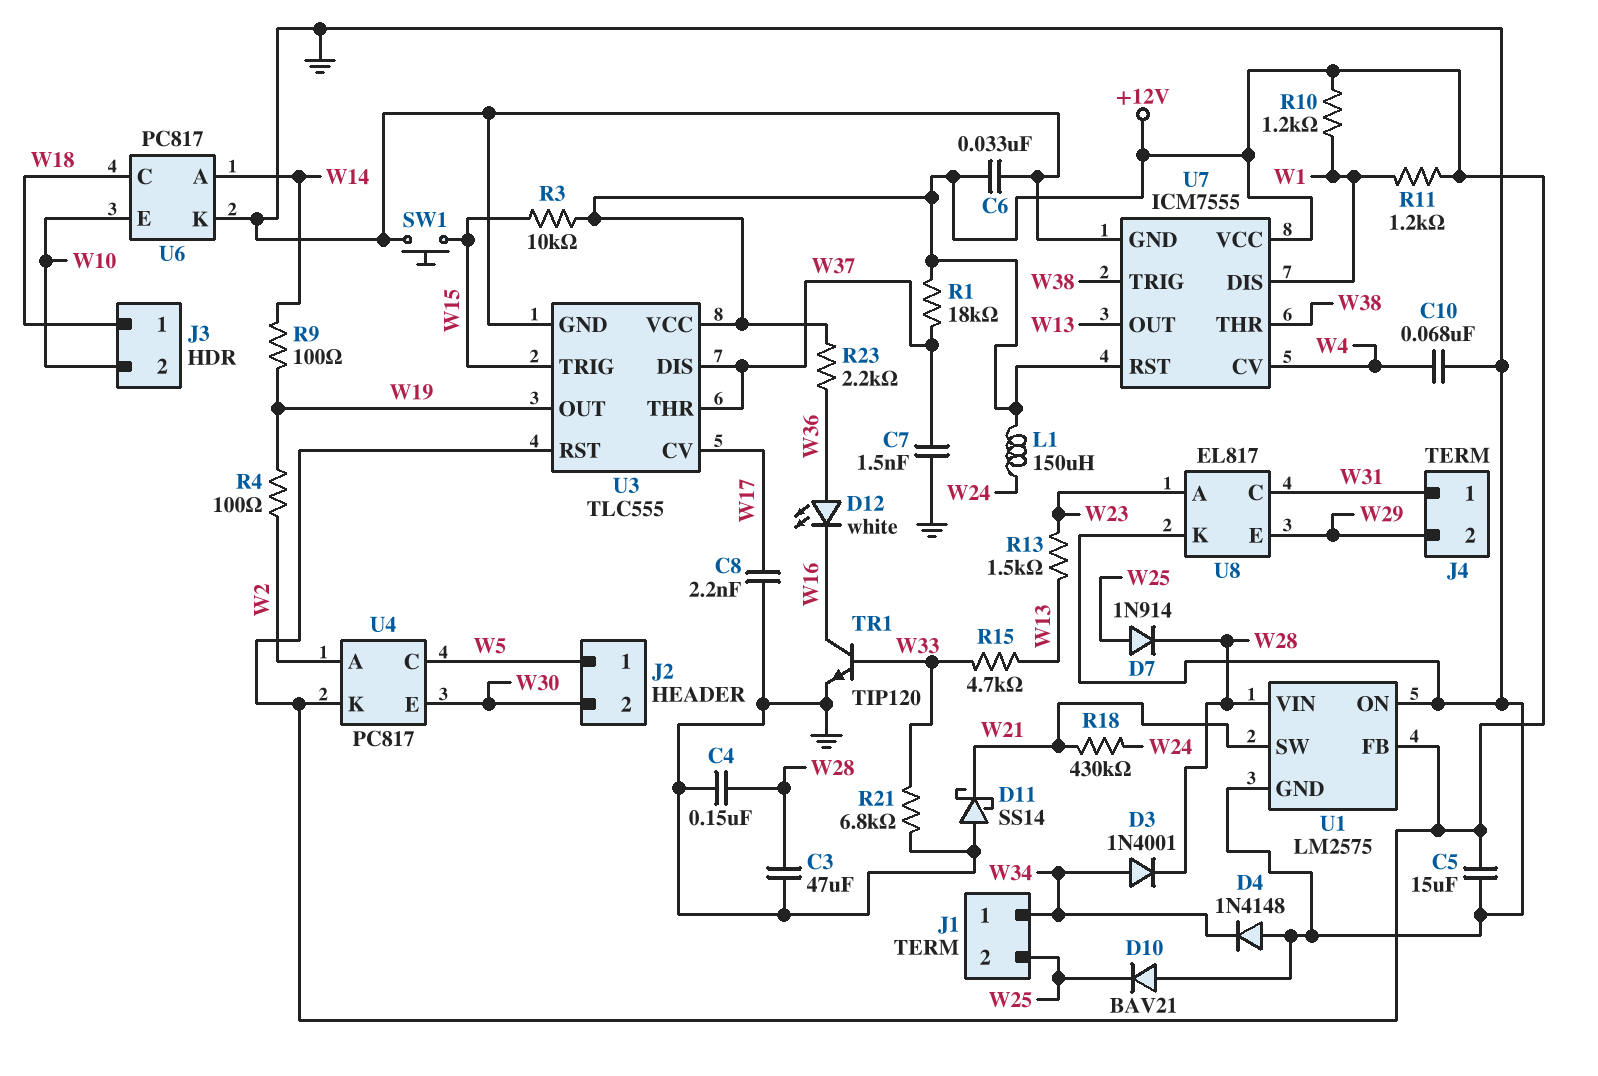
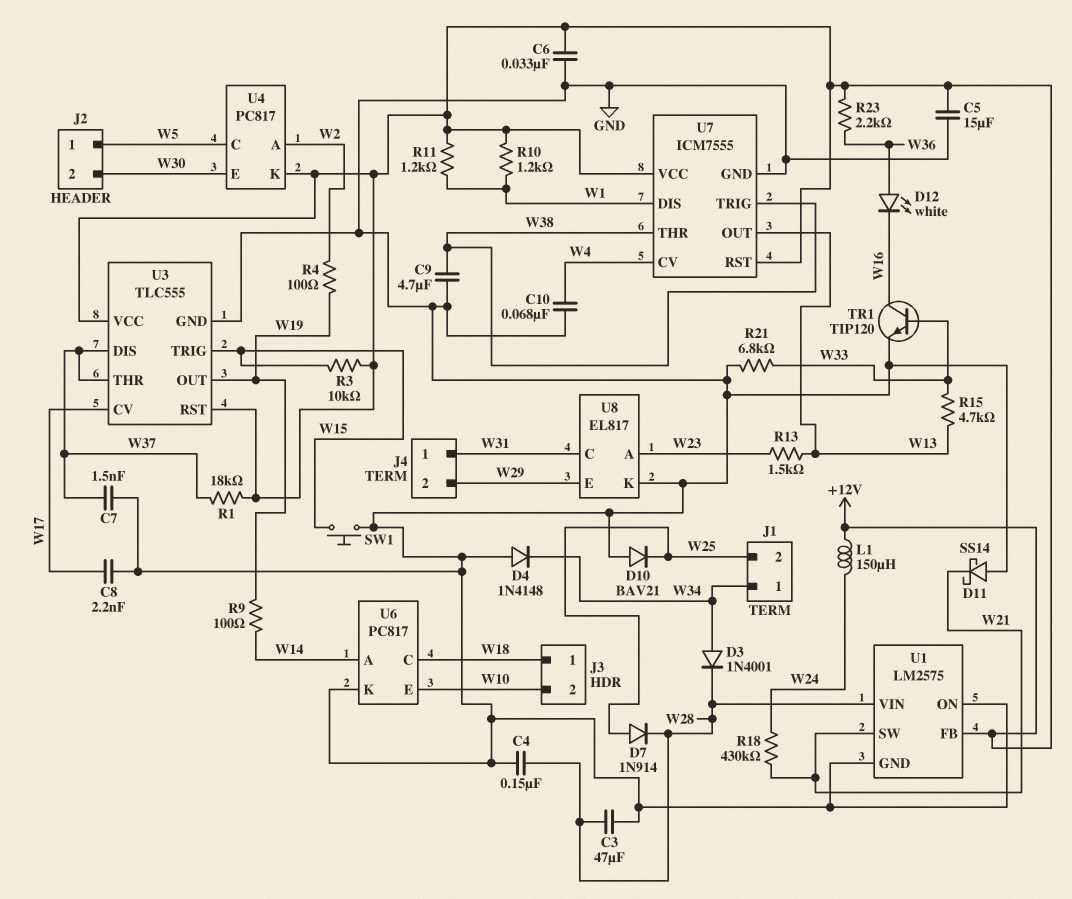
C9: none -> 4.7uF (GND, W38)

